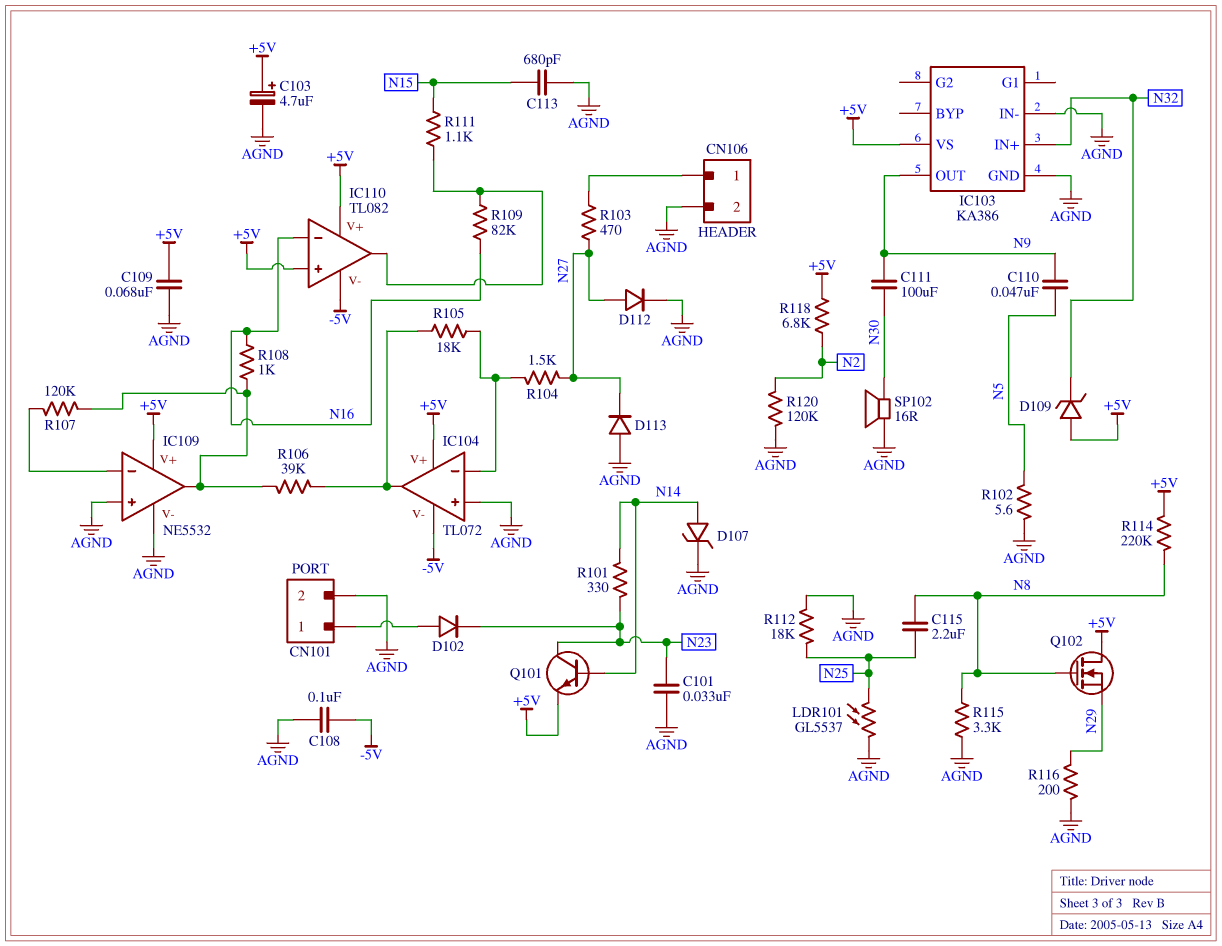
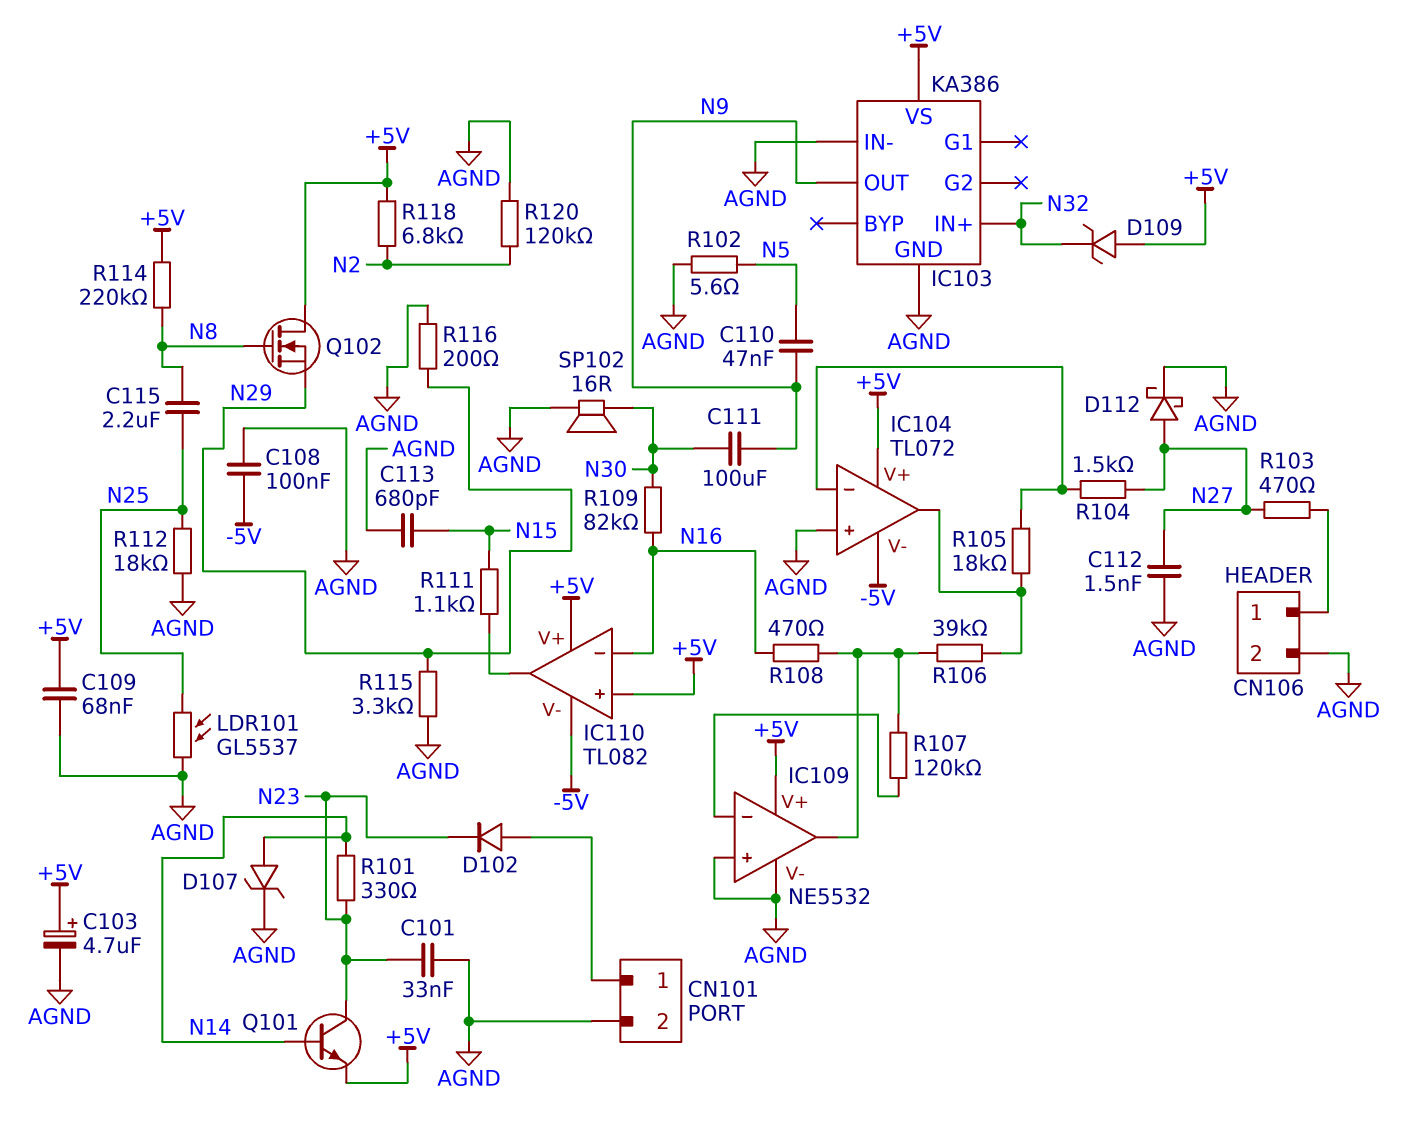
C112: none -> 1.5nF (AGND, N27)
D112: diode (A N27, K AGND) -> schottky (A N27, K AGND)
D113: diode (A AGND, K N27) -> none
R108: 1k (IC109/out, N16) -> 470 (IC109/out, N16)
R109: 82k (IC110/out, N16) -> 82k (N16, N30)
R115: 3.3k (AGND, N8) -> 3.3k (AGND, N29)

